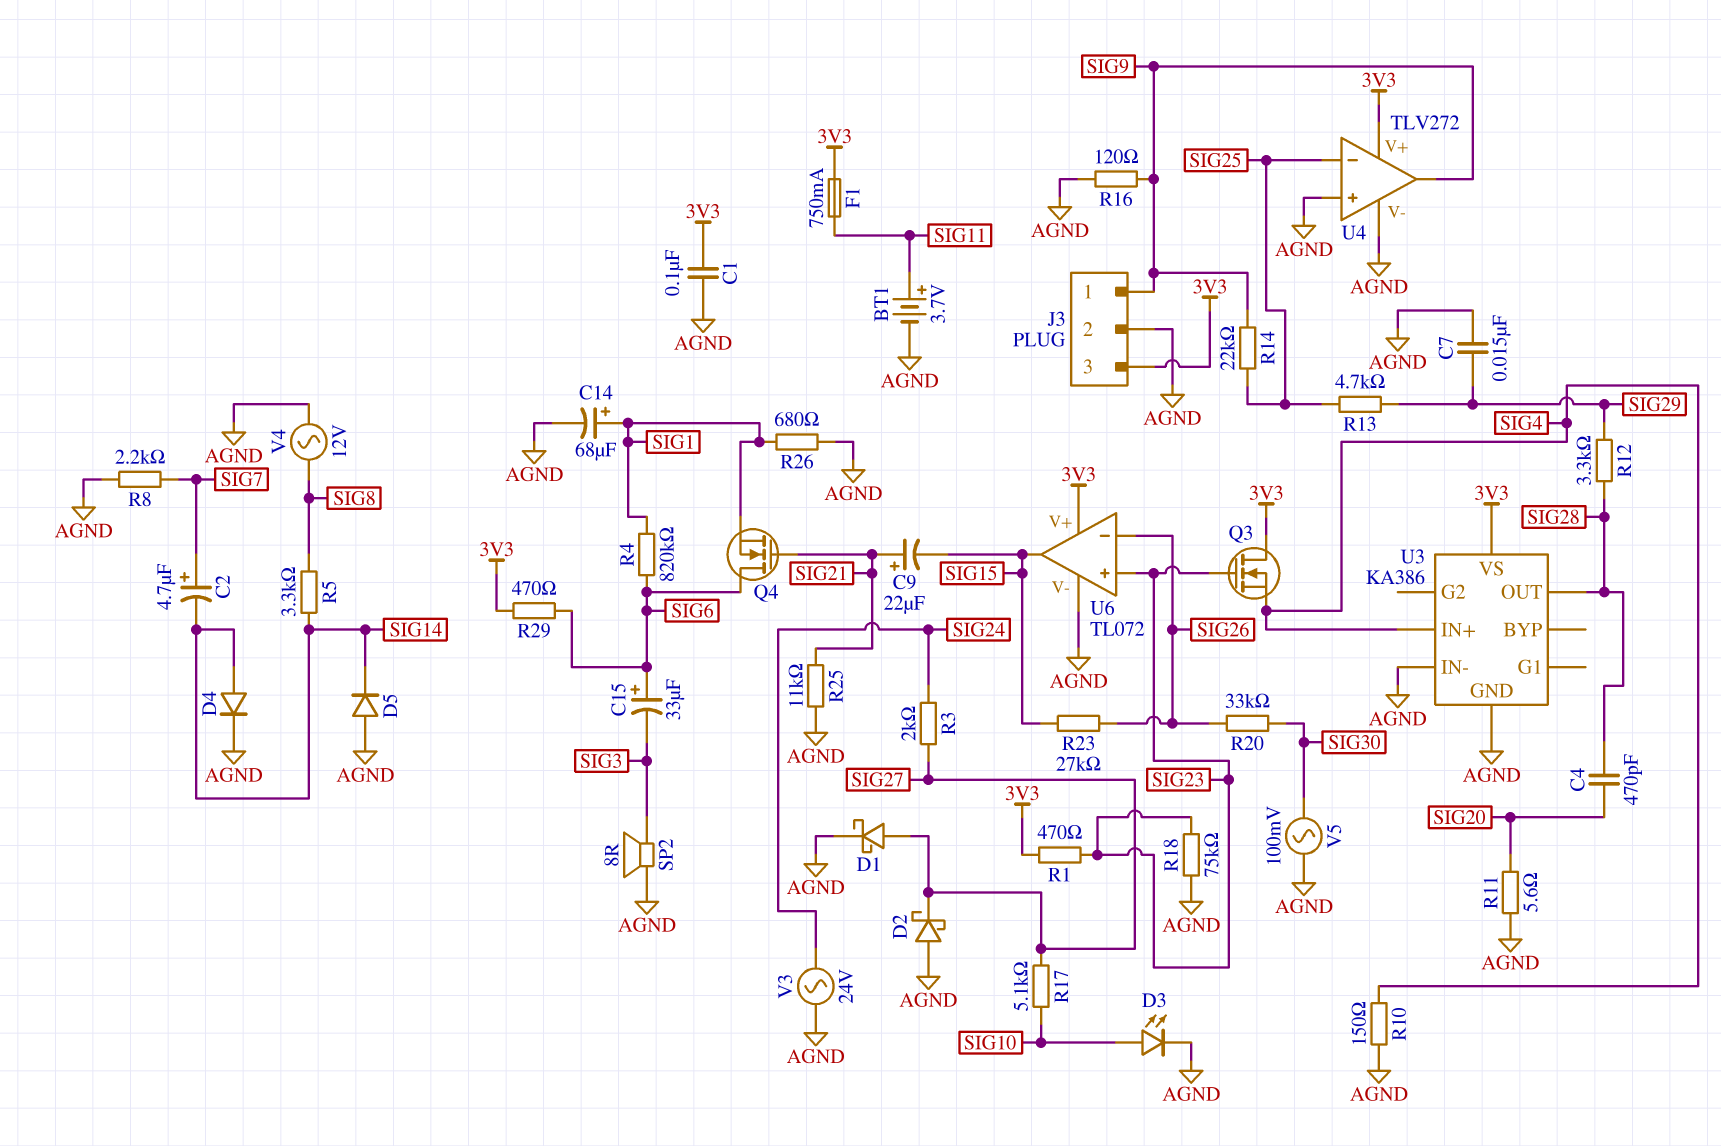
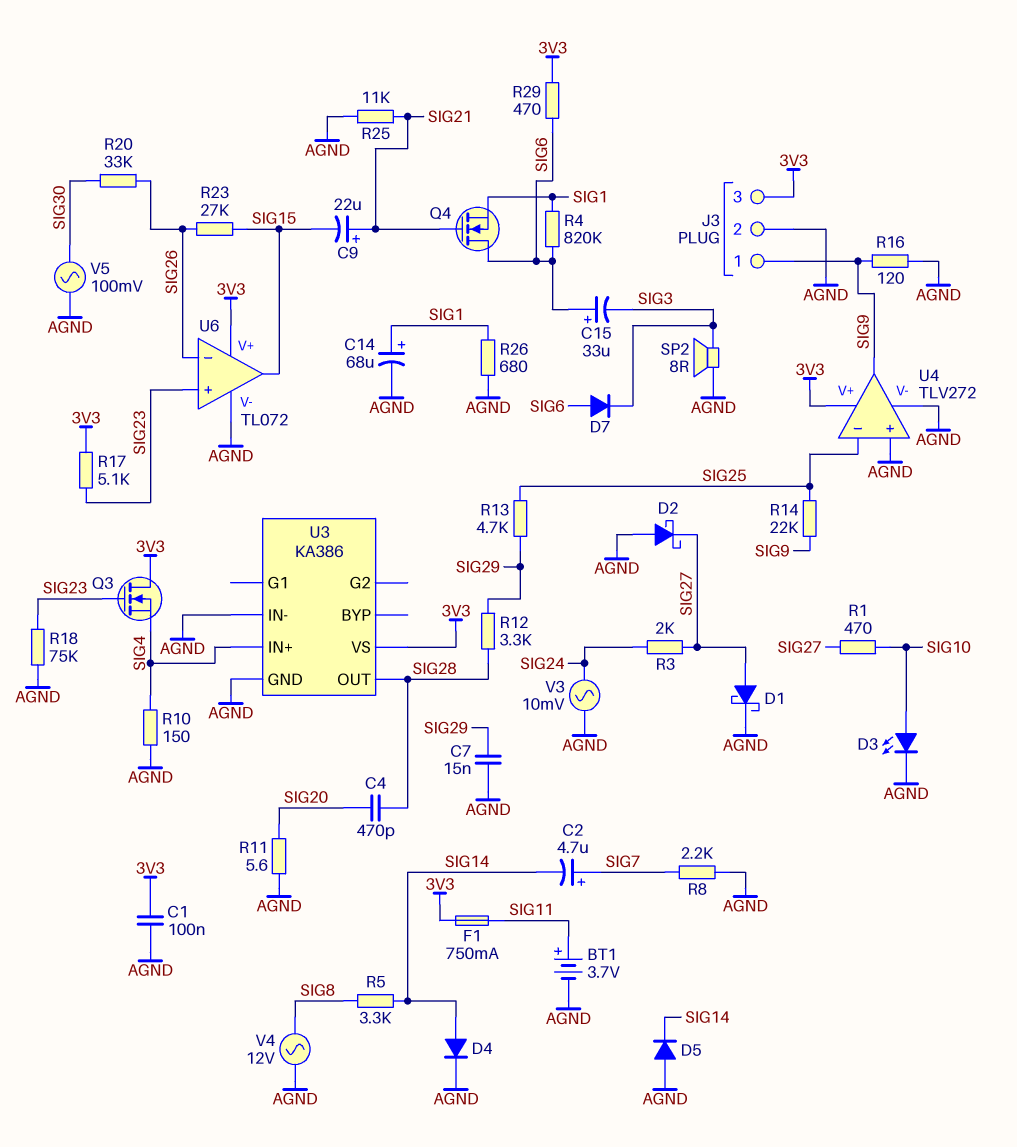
D7: none -> diode (A SIG6, K SIG3)
R1: 470 (3V3, SIG23) -> 470 (SIG10, SIG27)
R17: 5.1k (SIG10, SIG27) -> 5.1k (3V3, SIG23)
V3: AC 24V (AGND, SIG24) -> AC 10mV (AGND, SIG24)

